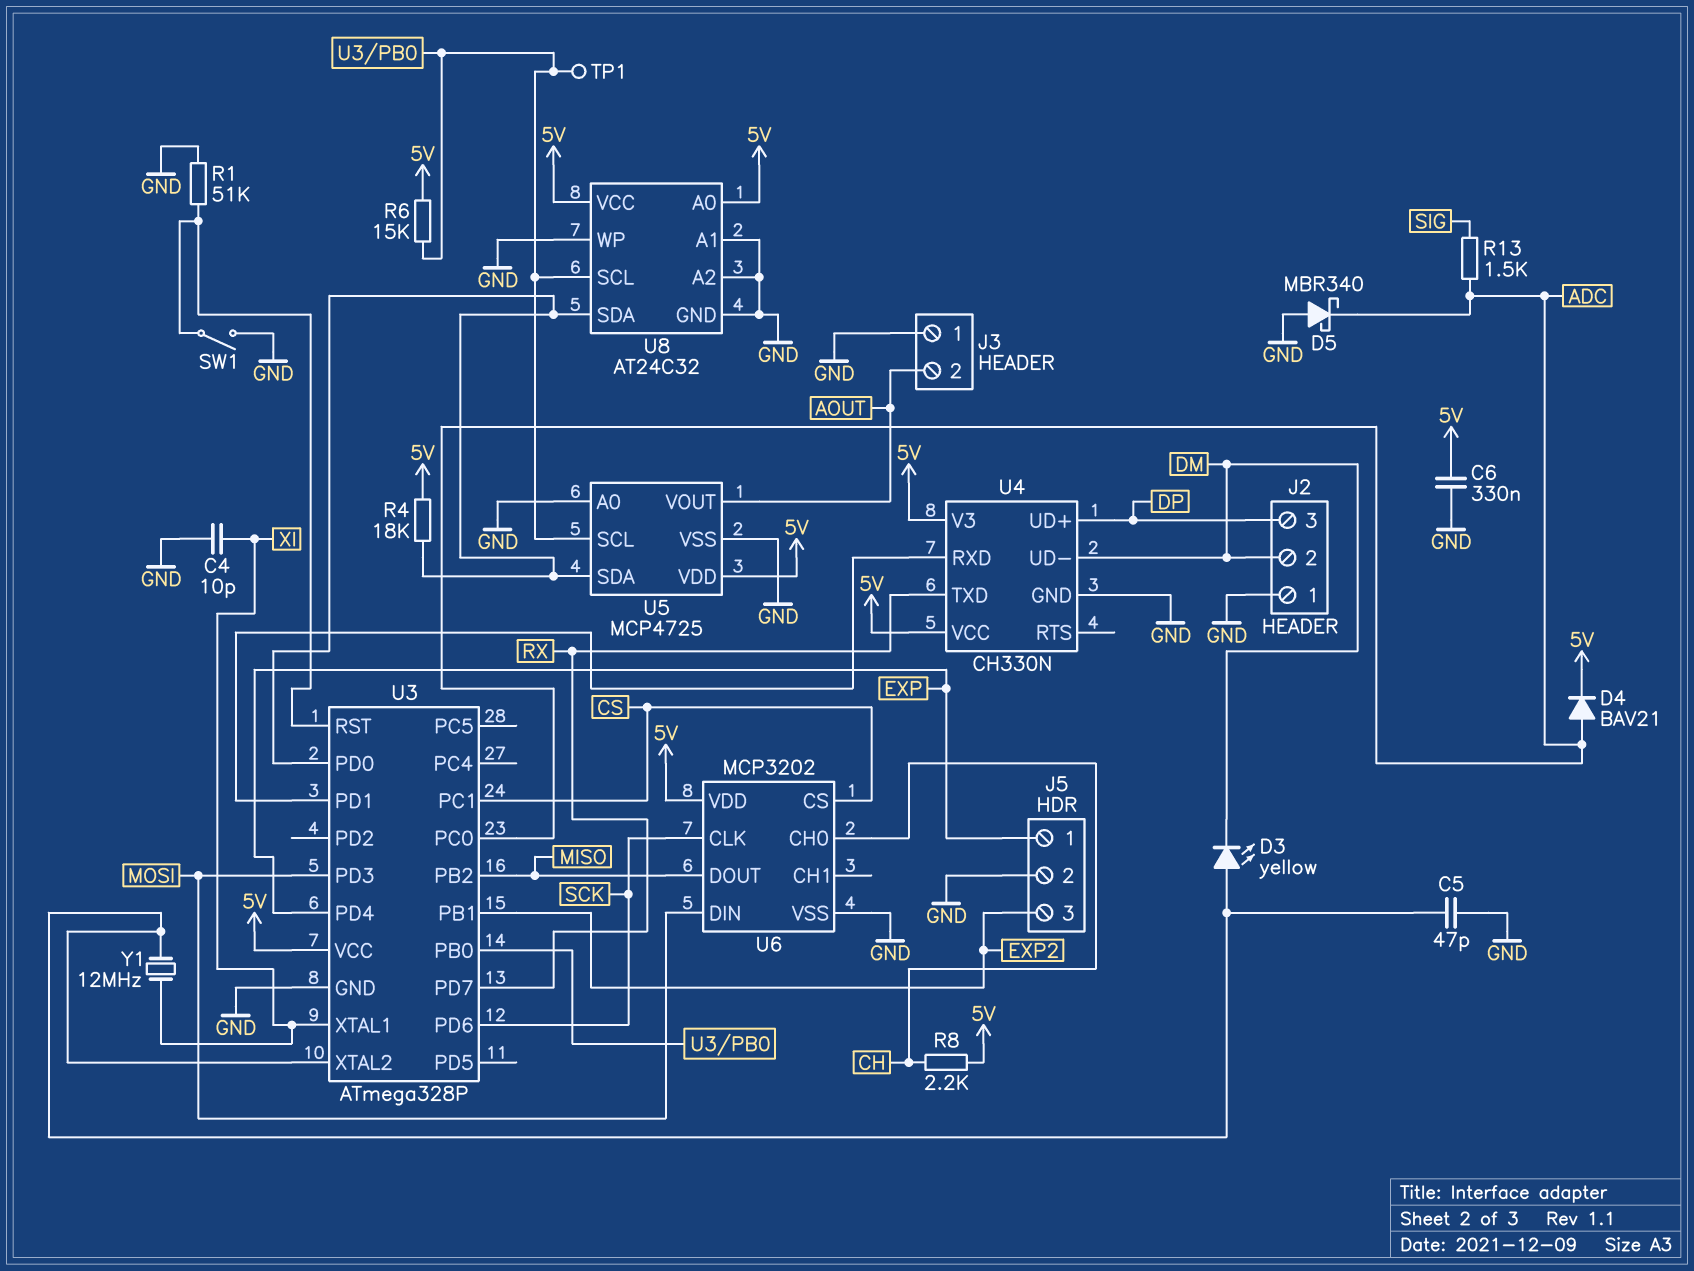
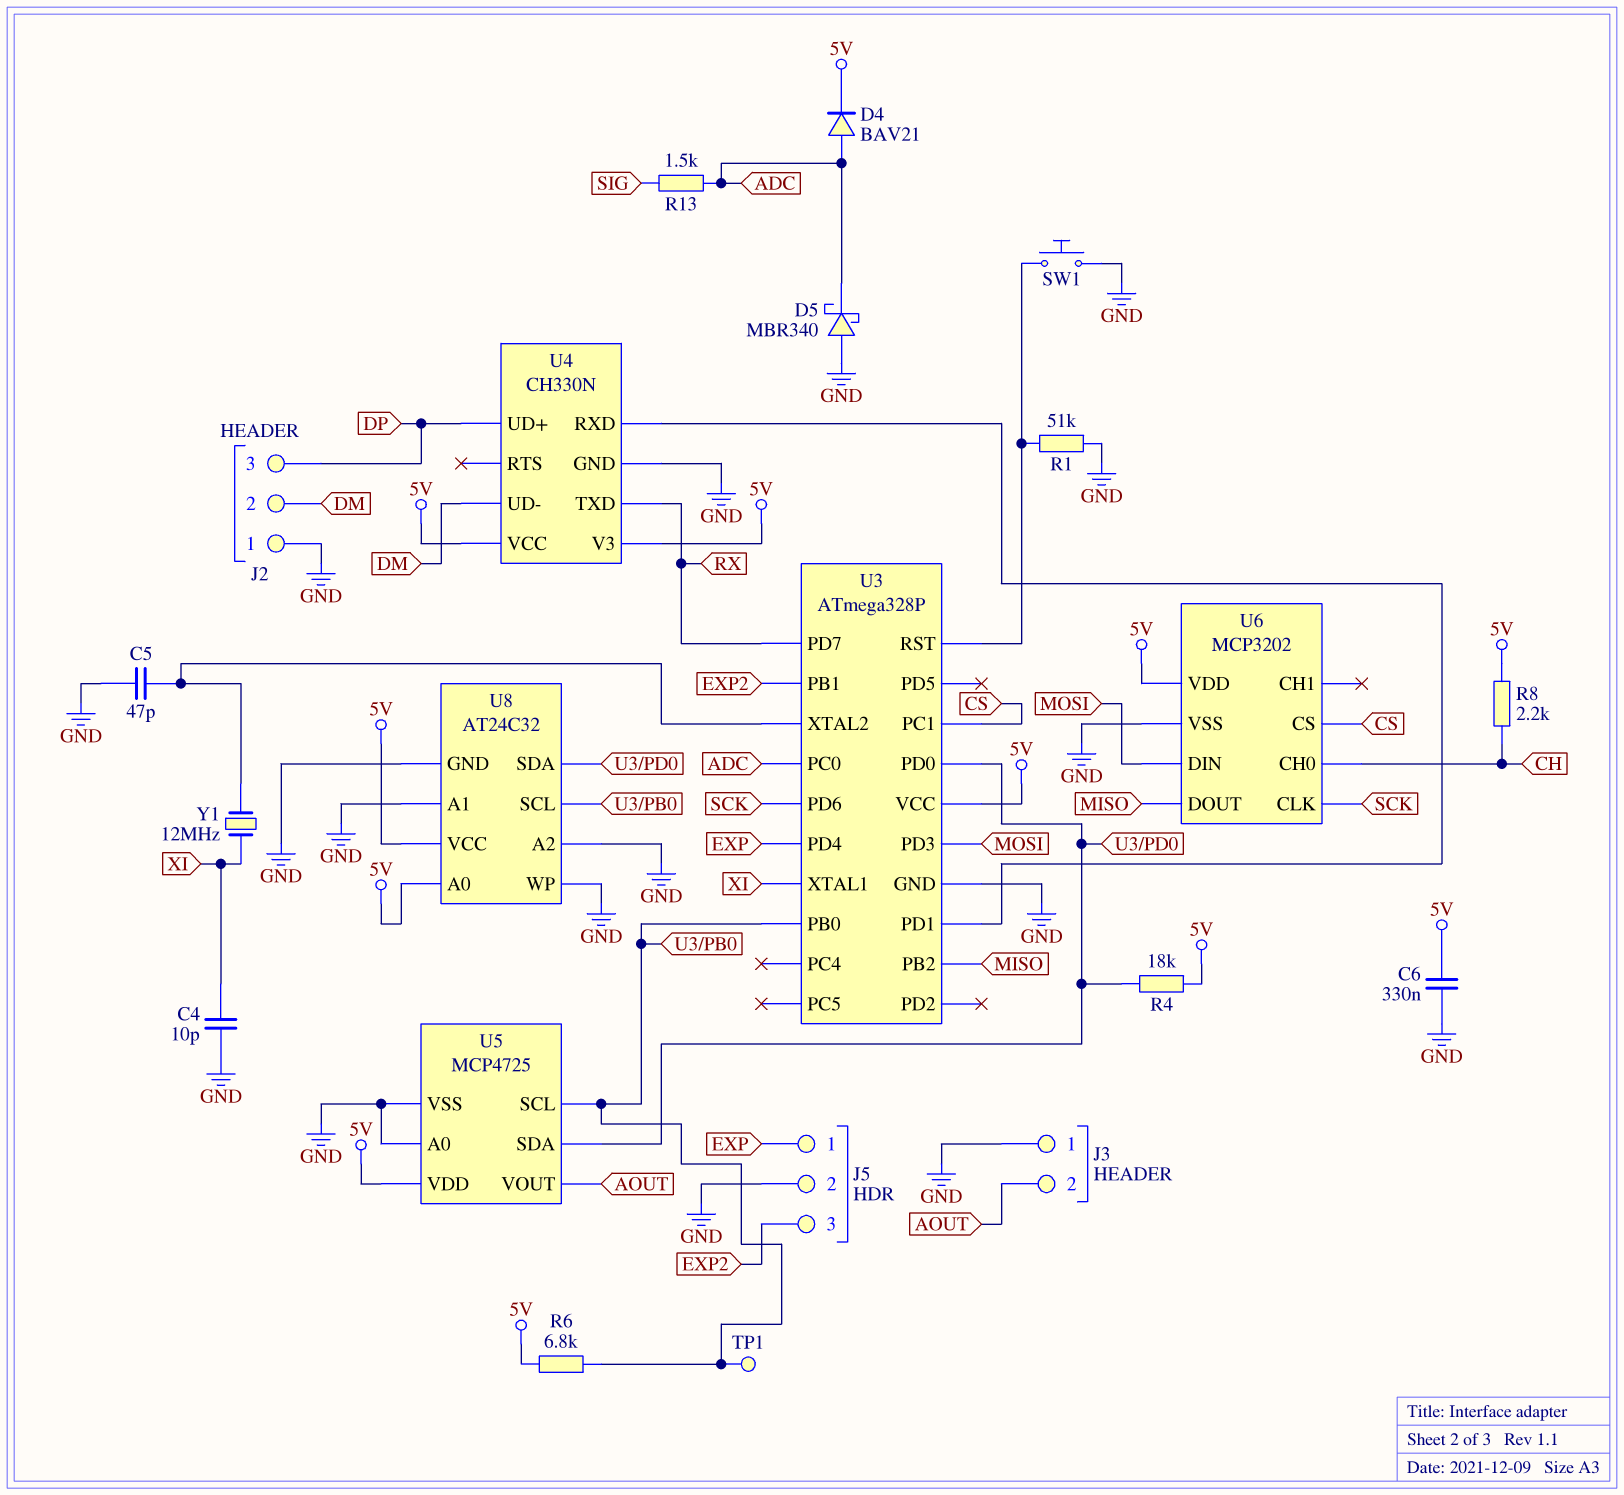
D3: LED yellow (A U3/XTAL2, K DM) -> none
R6: 15k (5V, U3/PB0) -> 6.8k (5V, U3/PB0)
SW1: switch (GND, U3/RST) -> button (GND, U3/RST)

